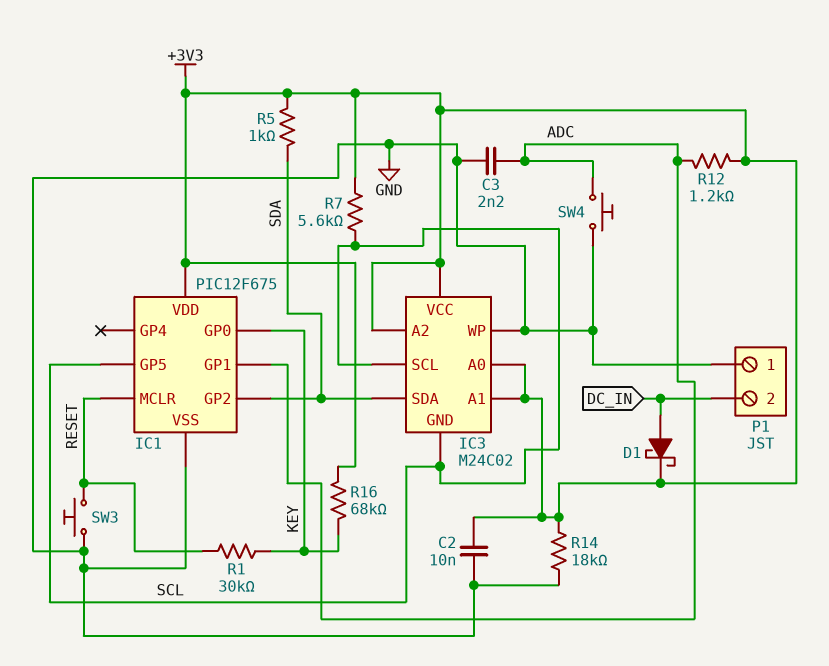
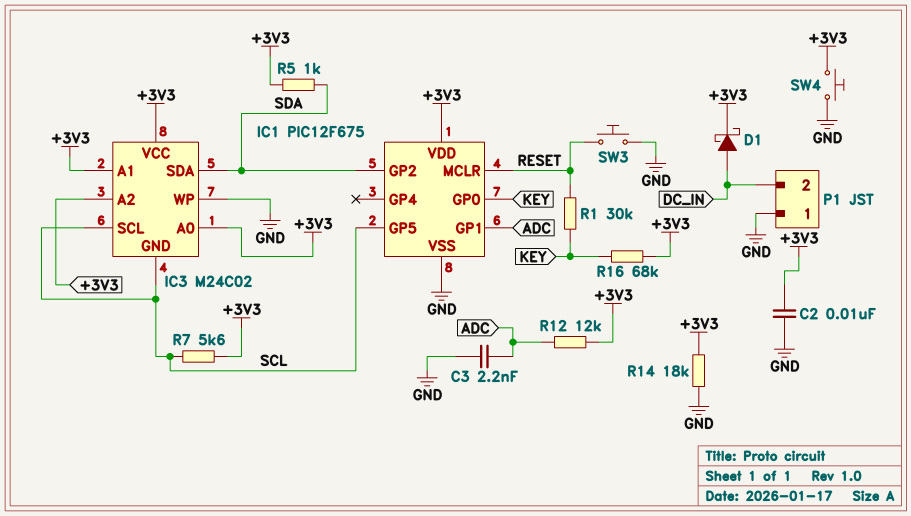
R12: 1.2k (+3V3, ADC) -> 12k (+3V3, ADC)
SW4: button (ADC, GND) -> button (+3V3, GND)

